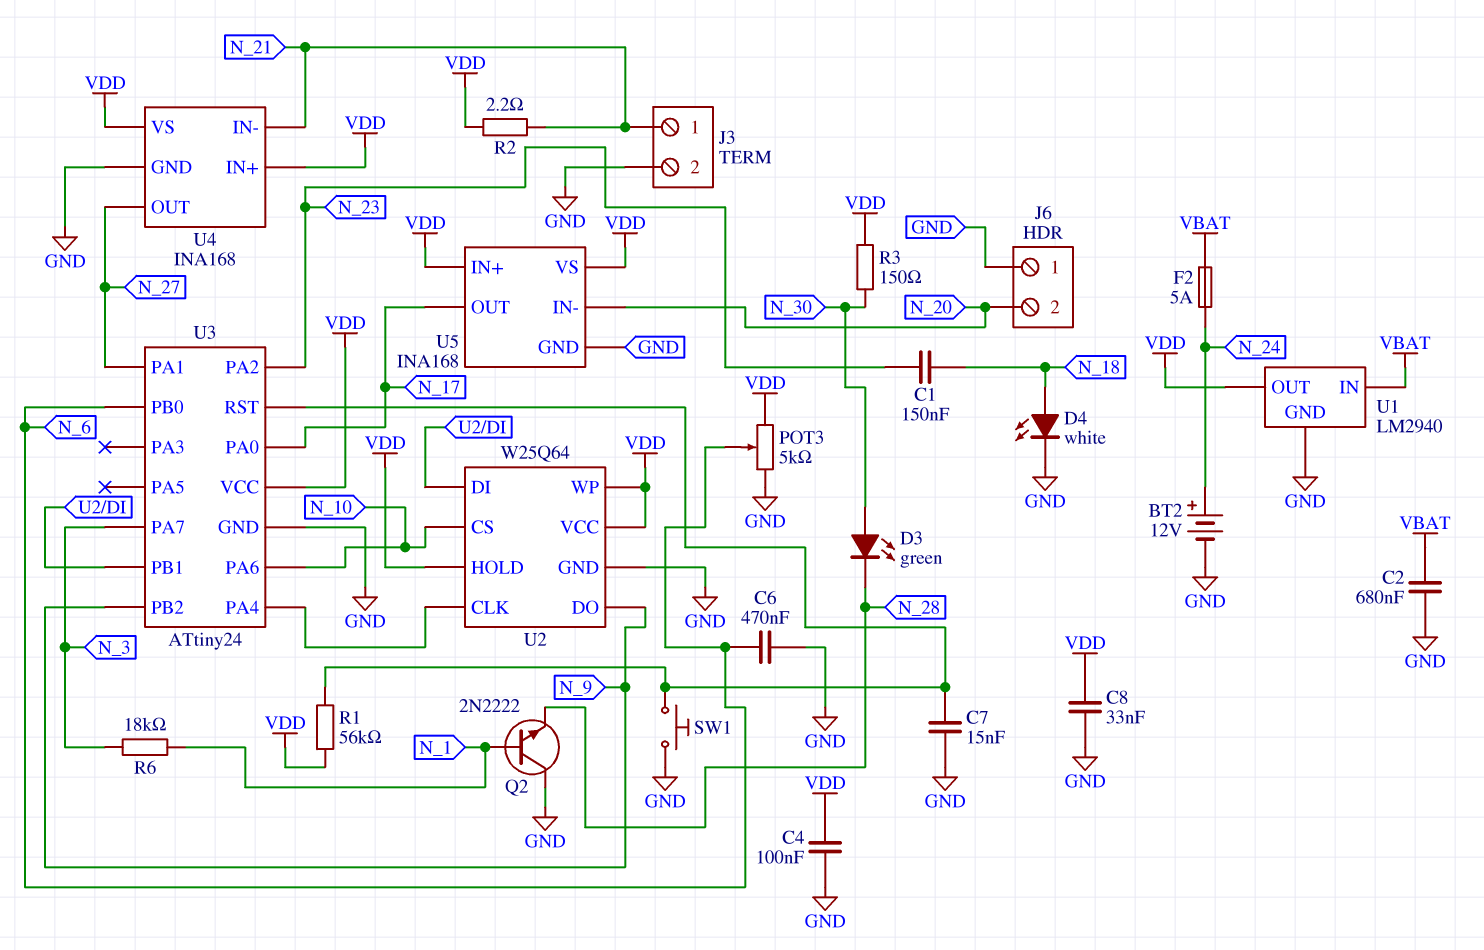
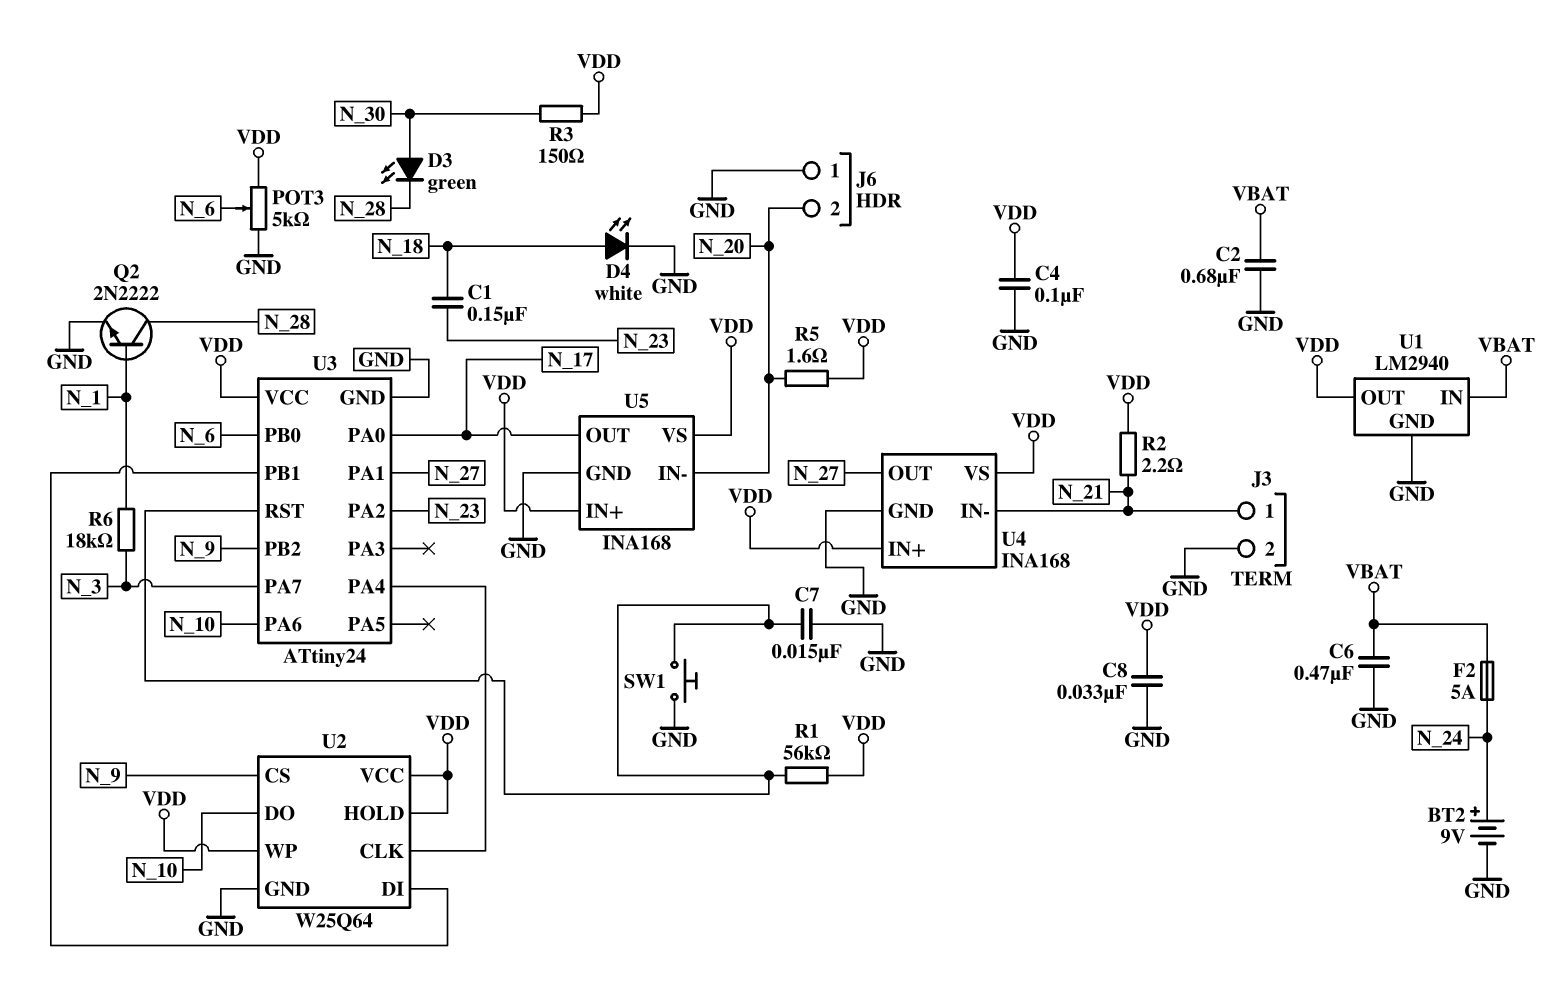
BT2: 12V (plus N_24, minus GND) -> 9V (plus N_24, minus GND)
C6: 470nF (GND, N_6) -> 470nF (GND, VBAT)
Q2: NPN 2N2222 (B N_1, C GND, E N_28) -> NPN 2N2222 (B N_1, C N_28, E GND)
R5: none -> 1.6 (N_20, VDD)
U2 pin CS: N_10 -> N_9
U2 pin DO: N_9 -> N_10

